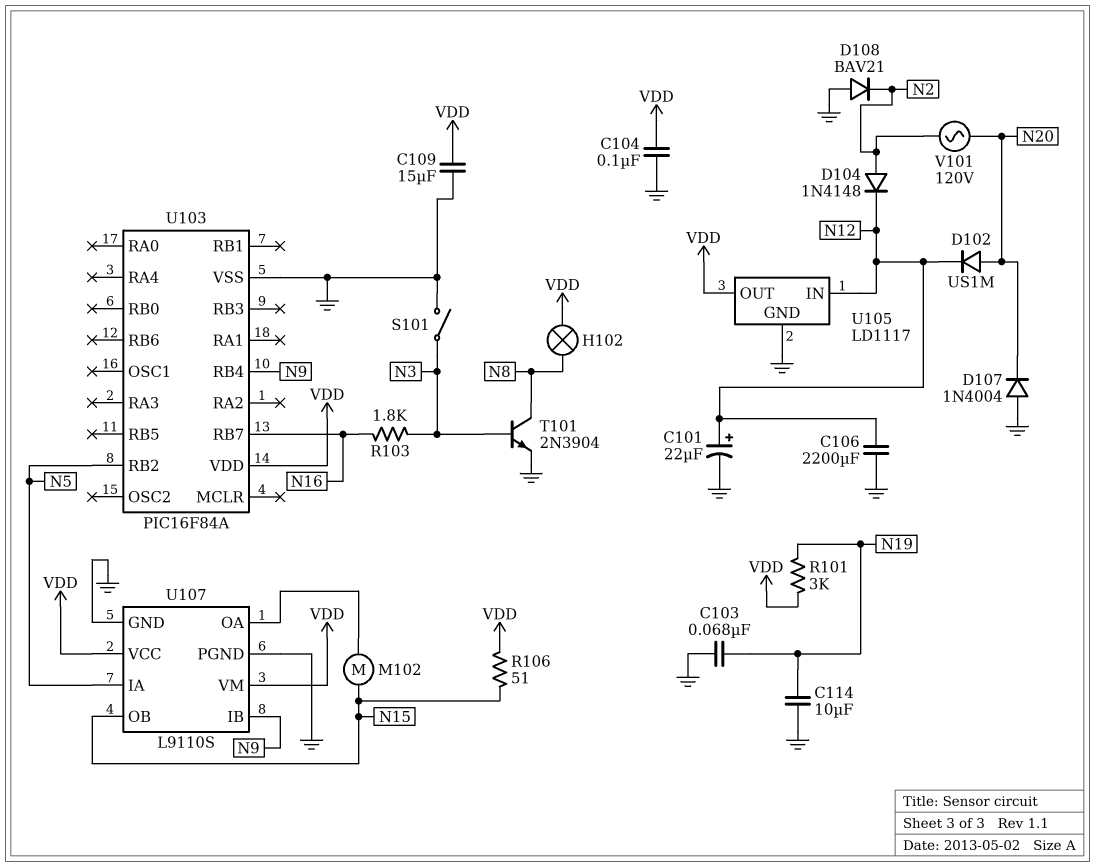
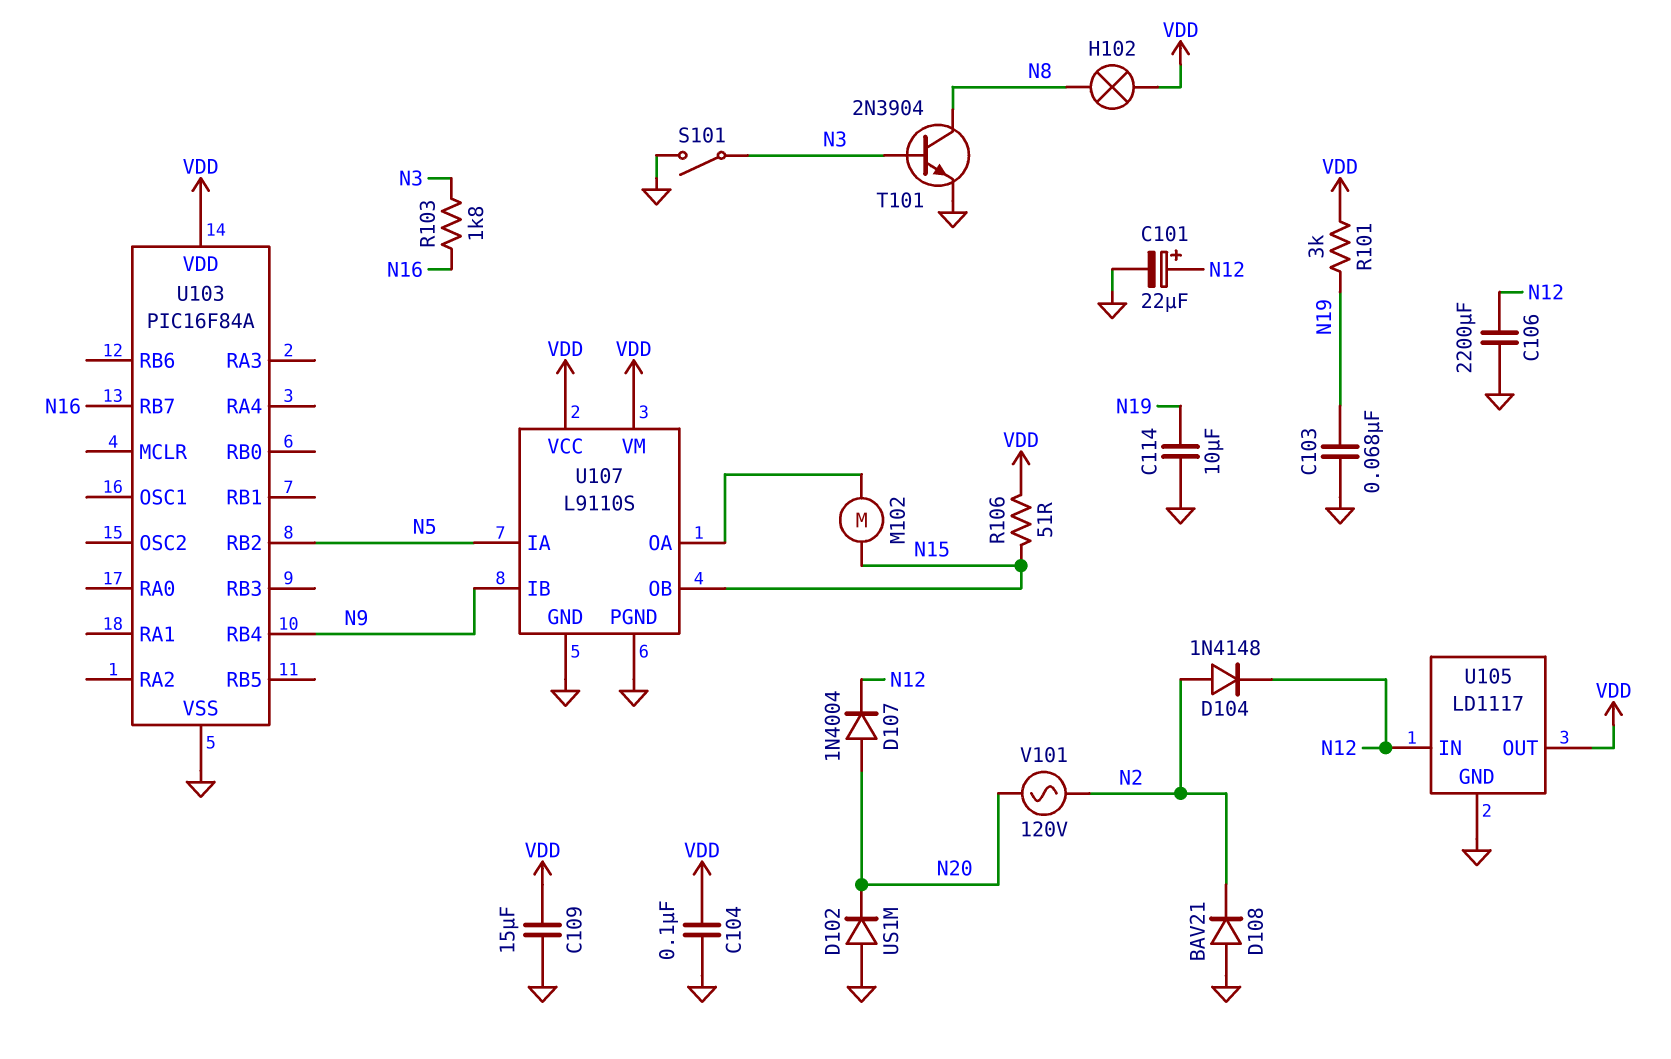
D102: diode US1M (A N20, K N12) -> diode US1M (A GND, K N20)
D107: diode 1N4004 (A GND, K N20) -> diode 1N4004 (A N20, K N12)

